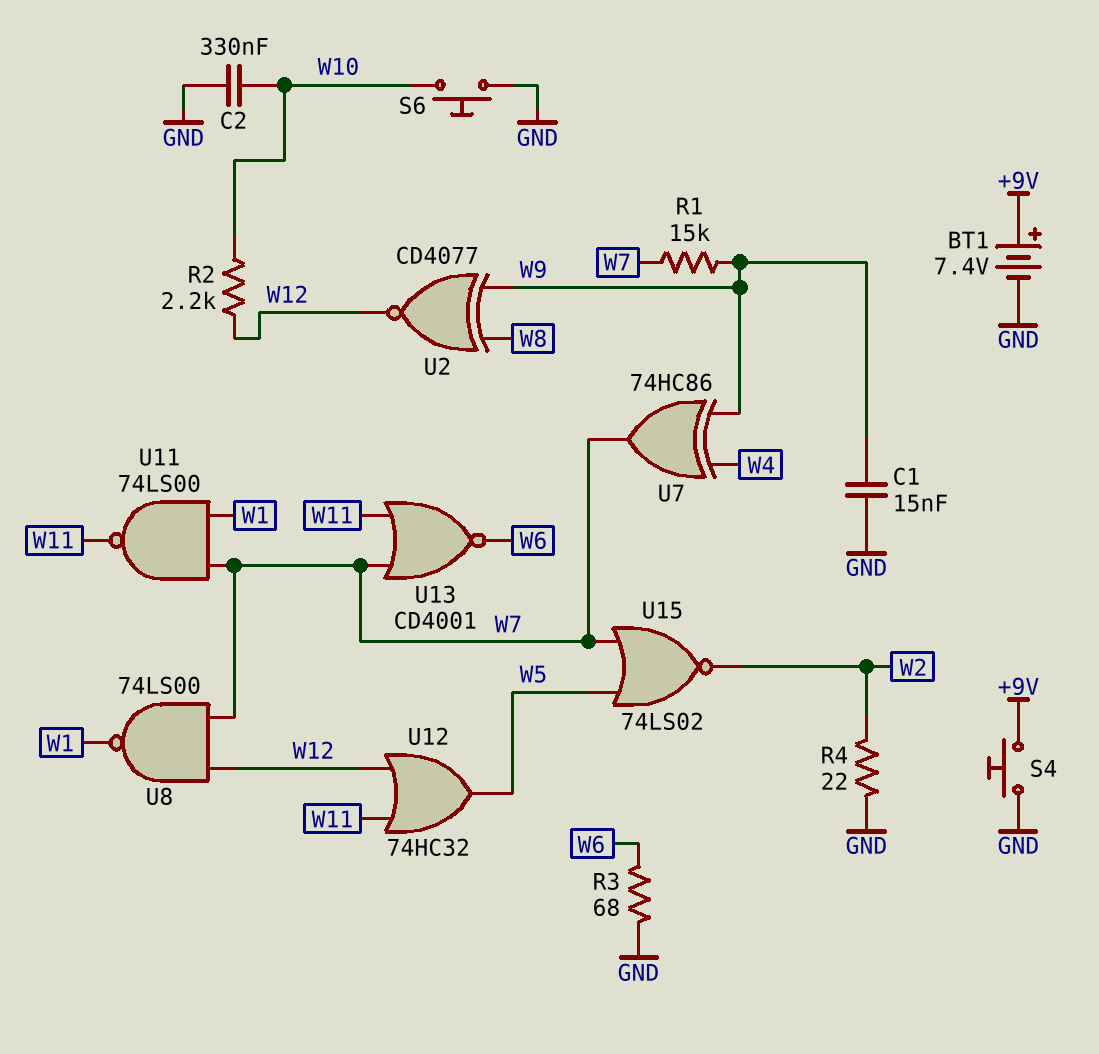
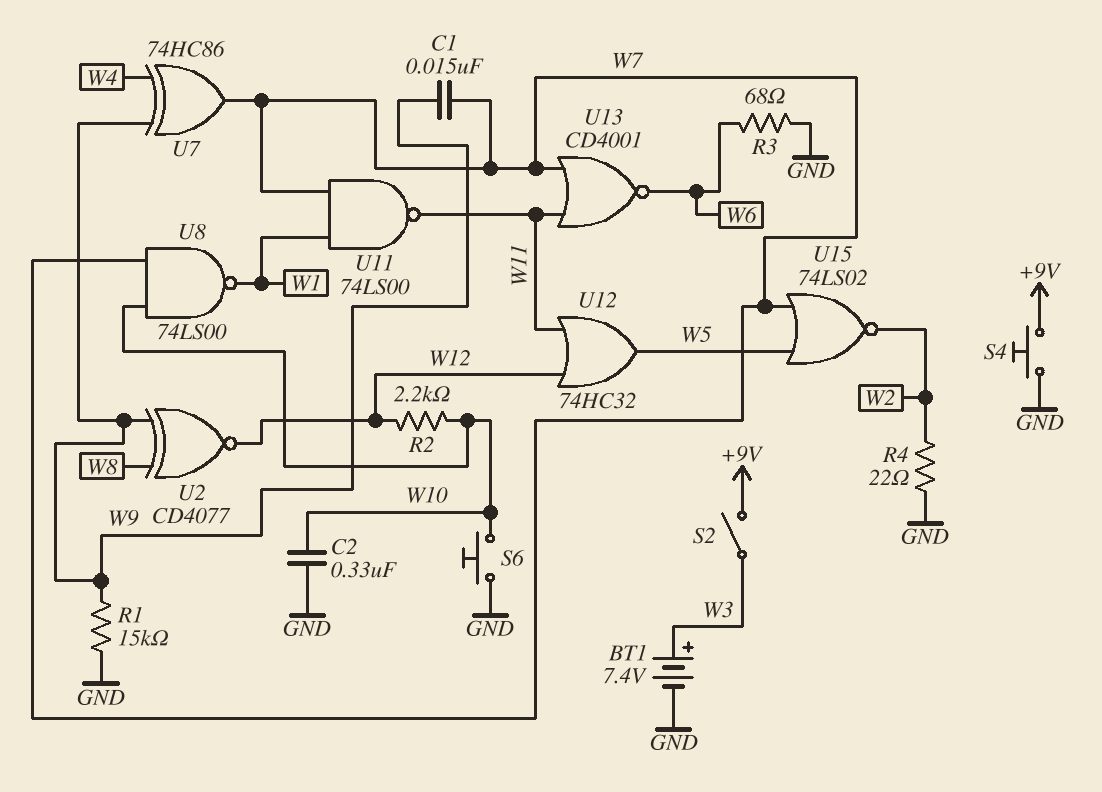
BT1: 7.4V (plus +9V, minus GND) -> 7.4V (plus W3, minus GND)
C1: 15nF (GND, W9) -> 15nF (W7, W9)
R1: 15k (W7, W9) -> 15k (GND, W9)
S2: none -> switch (+9V, W3)
U8: NAND 74LS00 (in W7, in W12, out W1) -> NAND 74LS00 (in W7, in W10, out W1)

